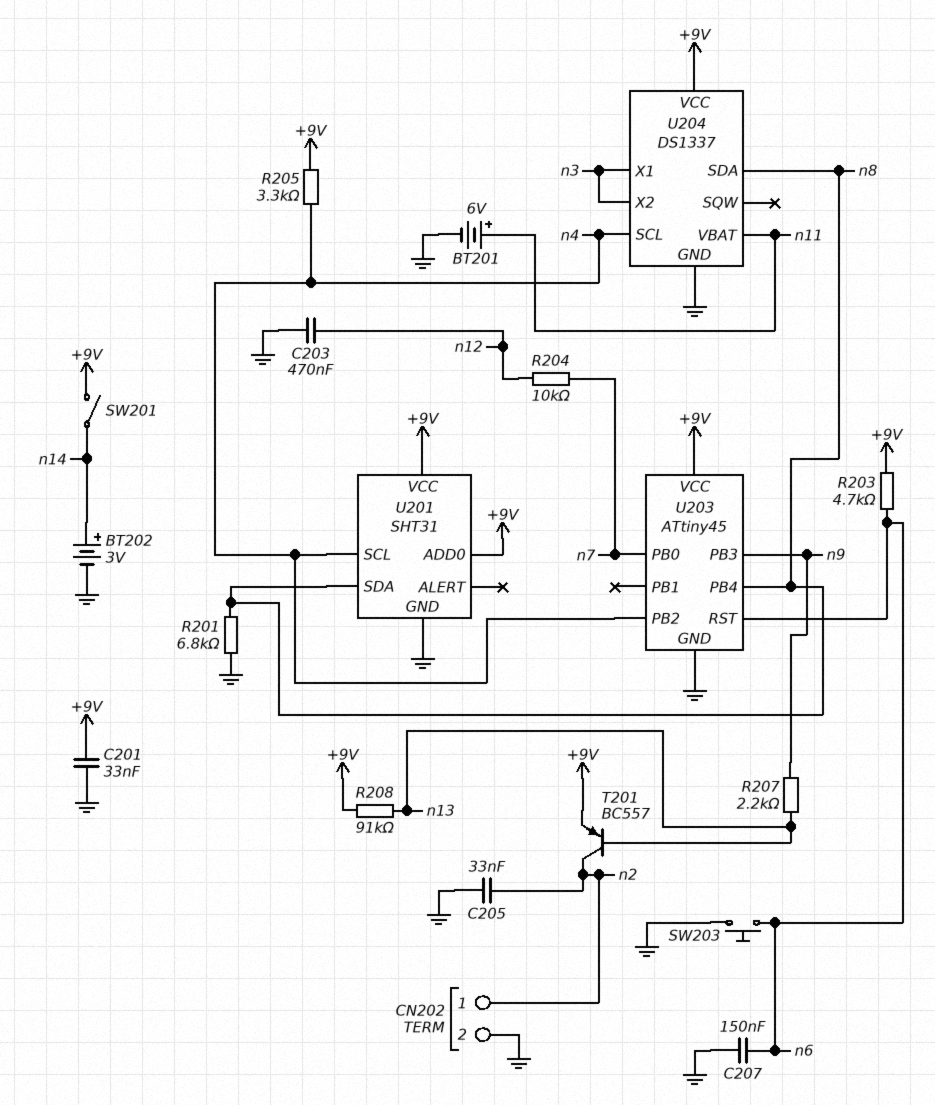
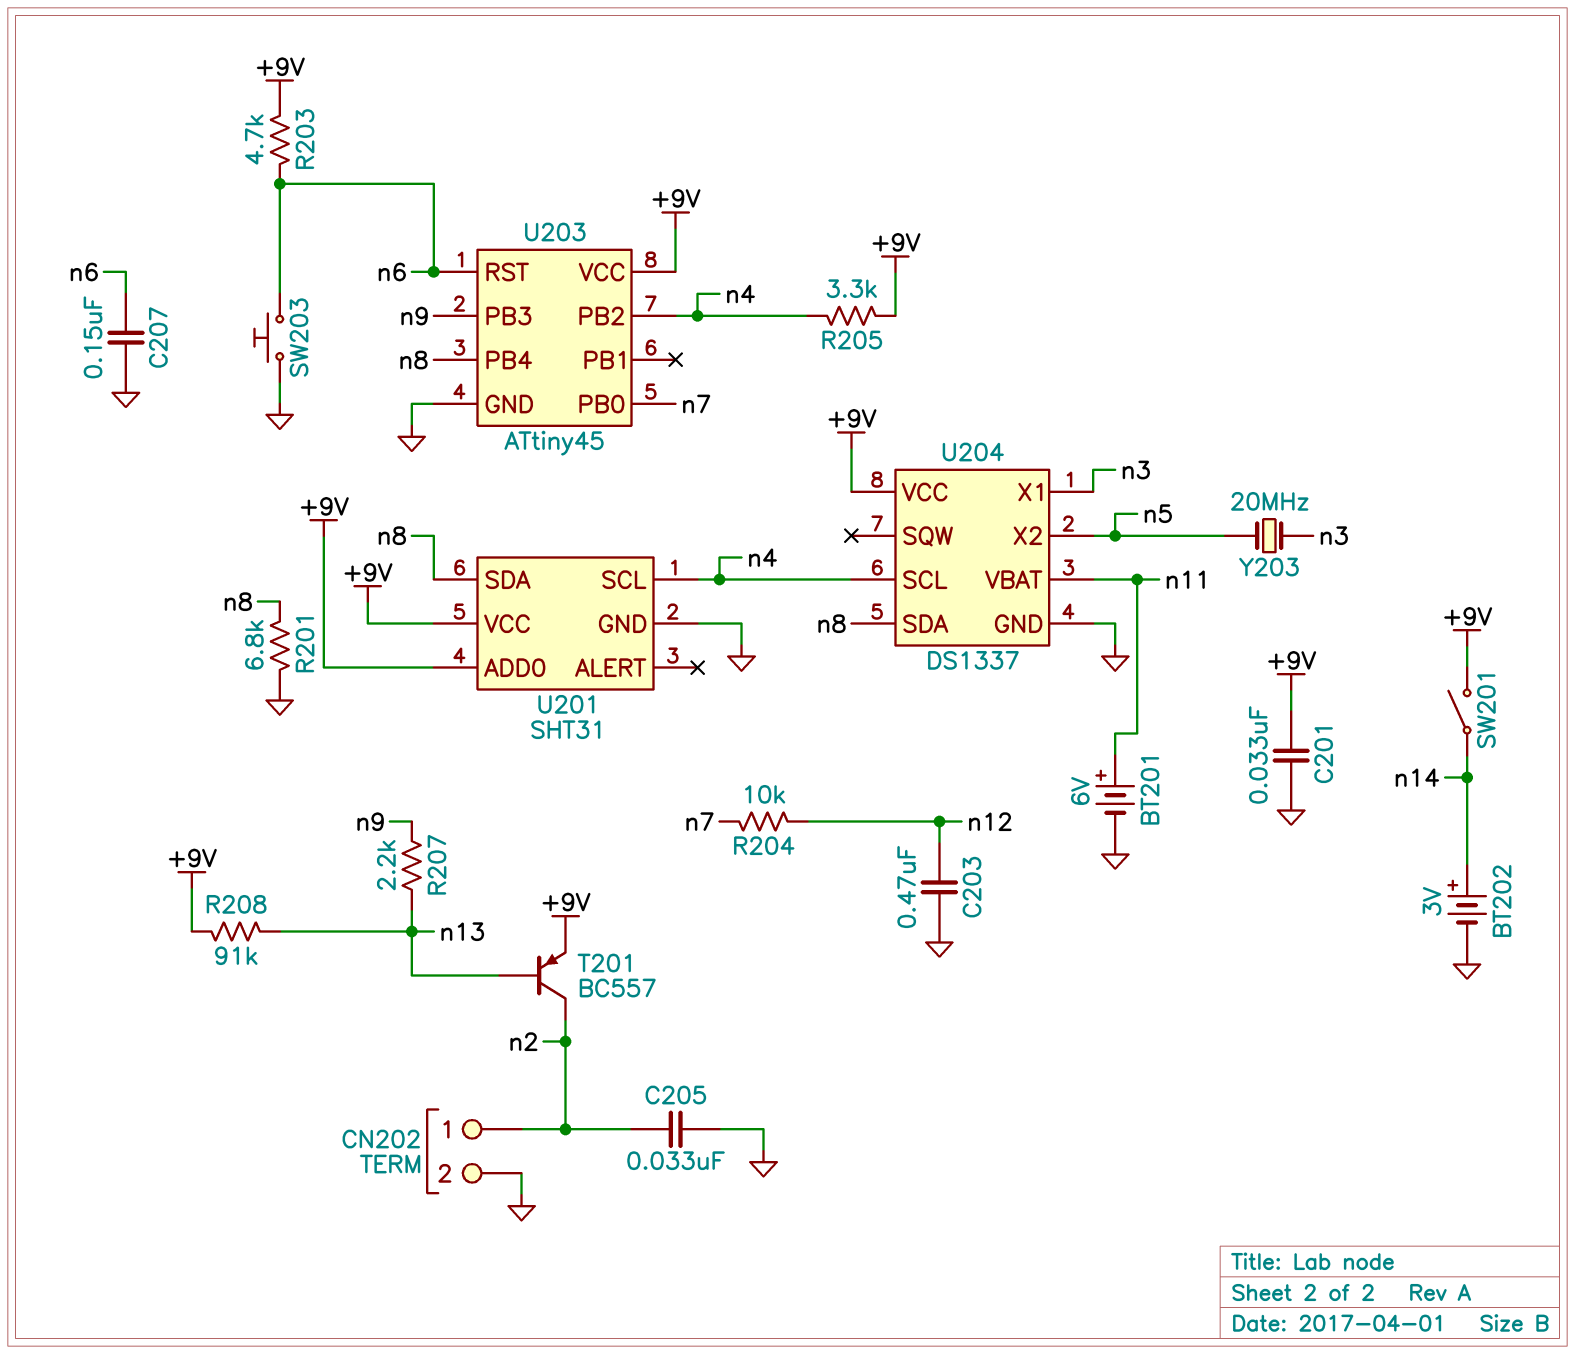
U204 pin X2: n3 -> n5
Y203: none -> 20MHz (n3, n5)

